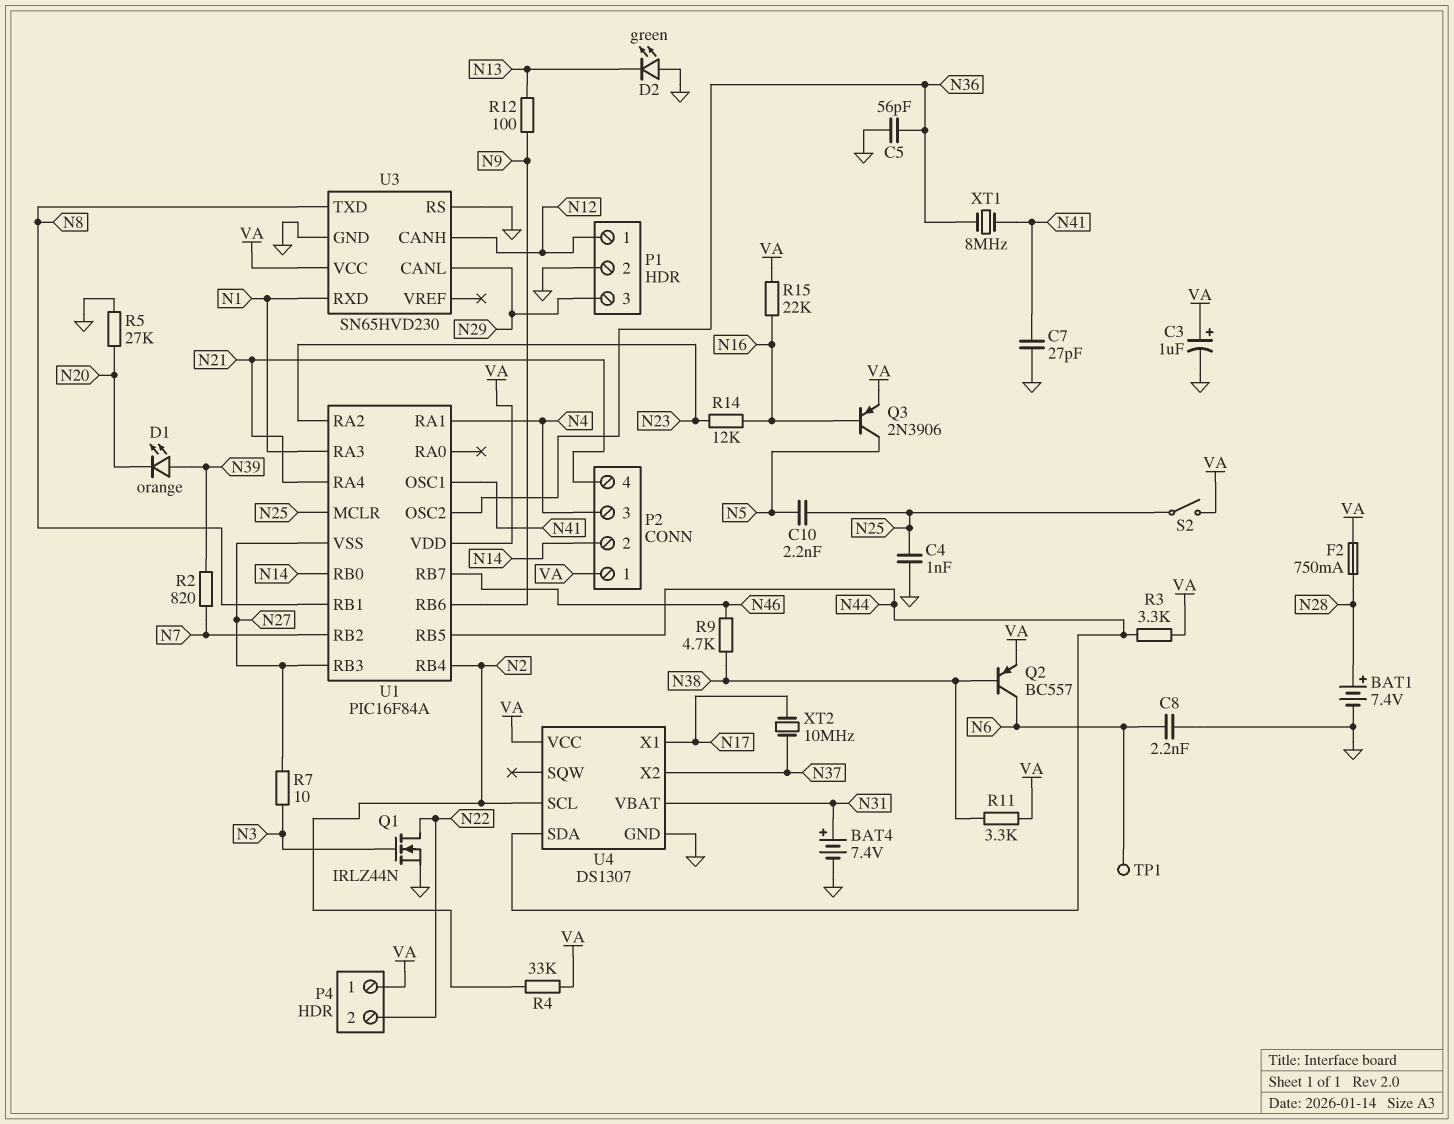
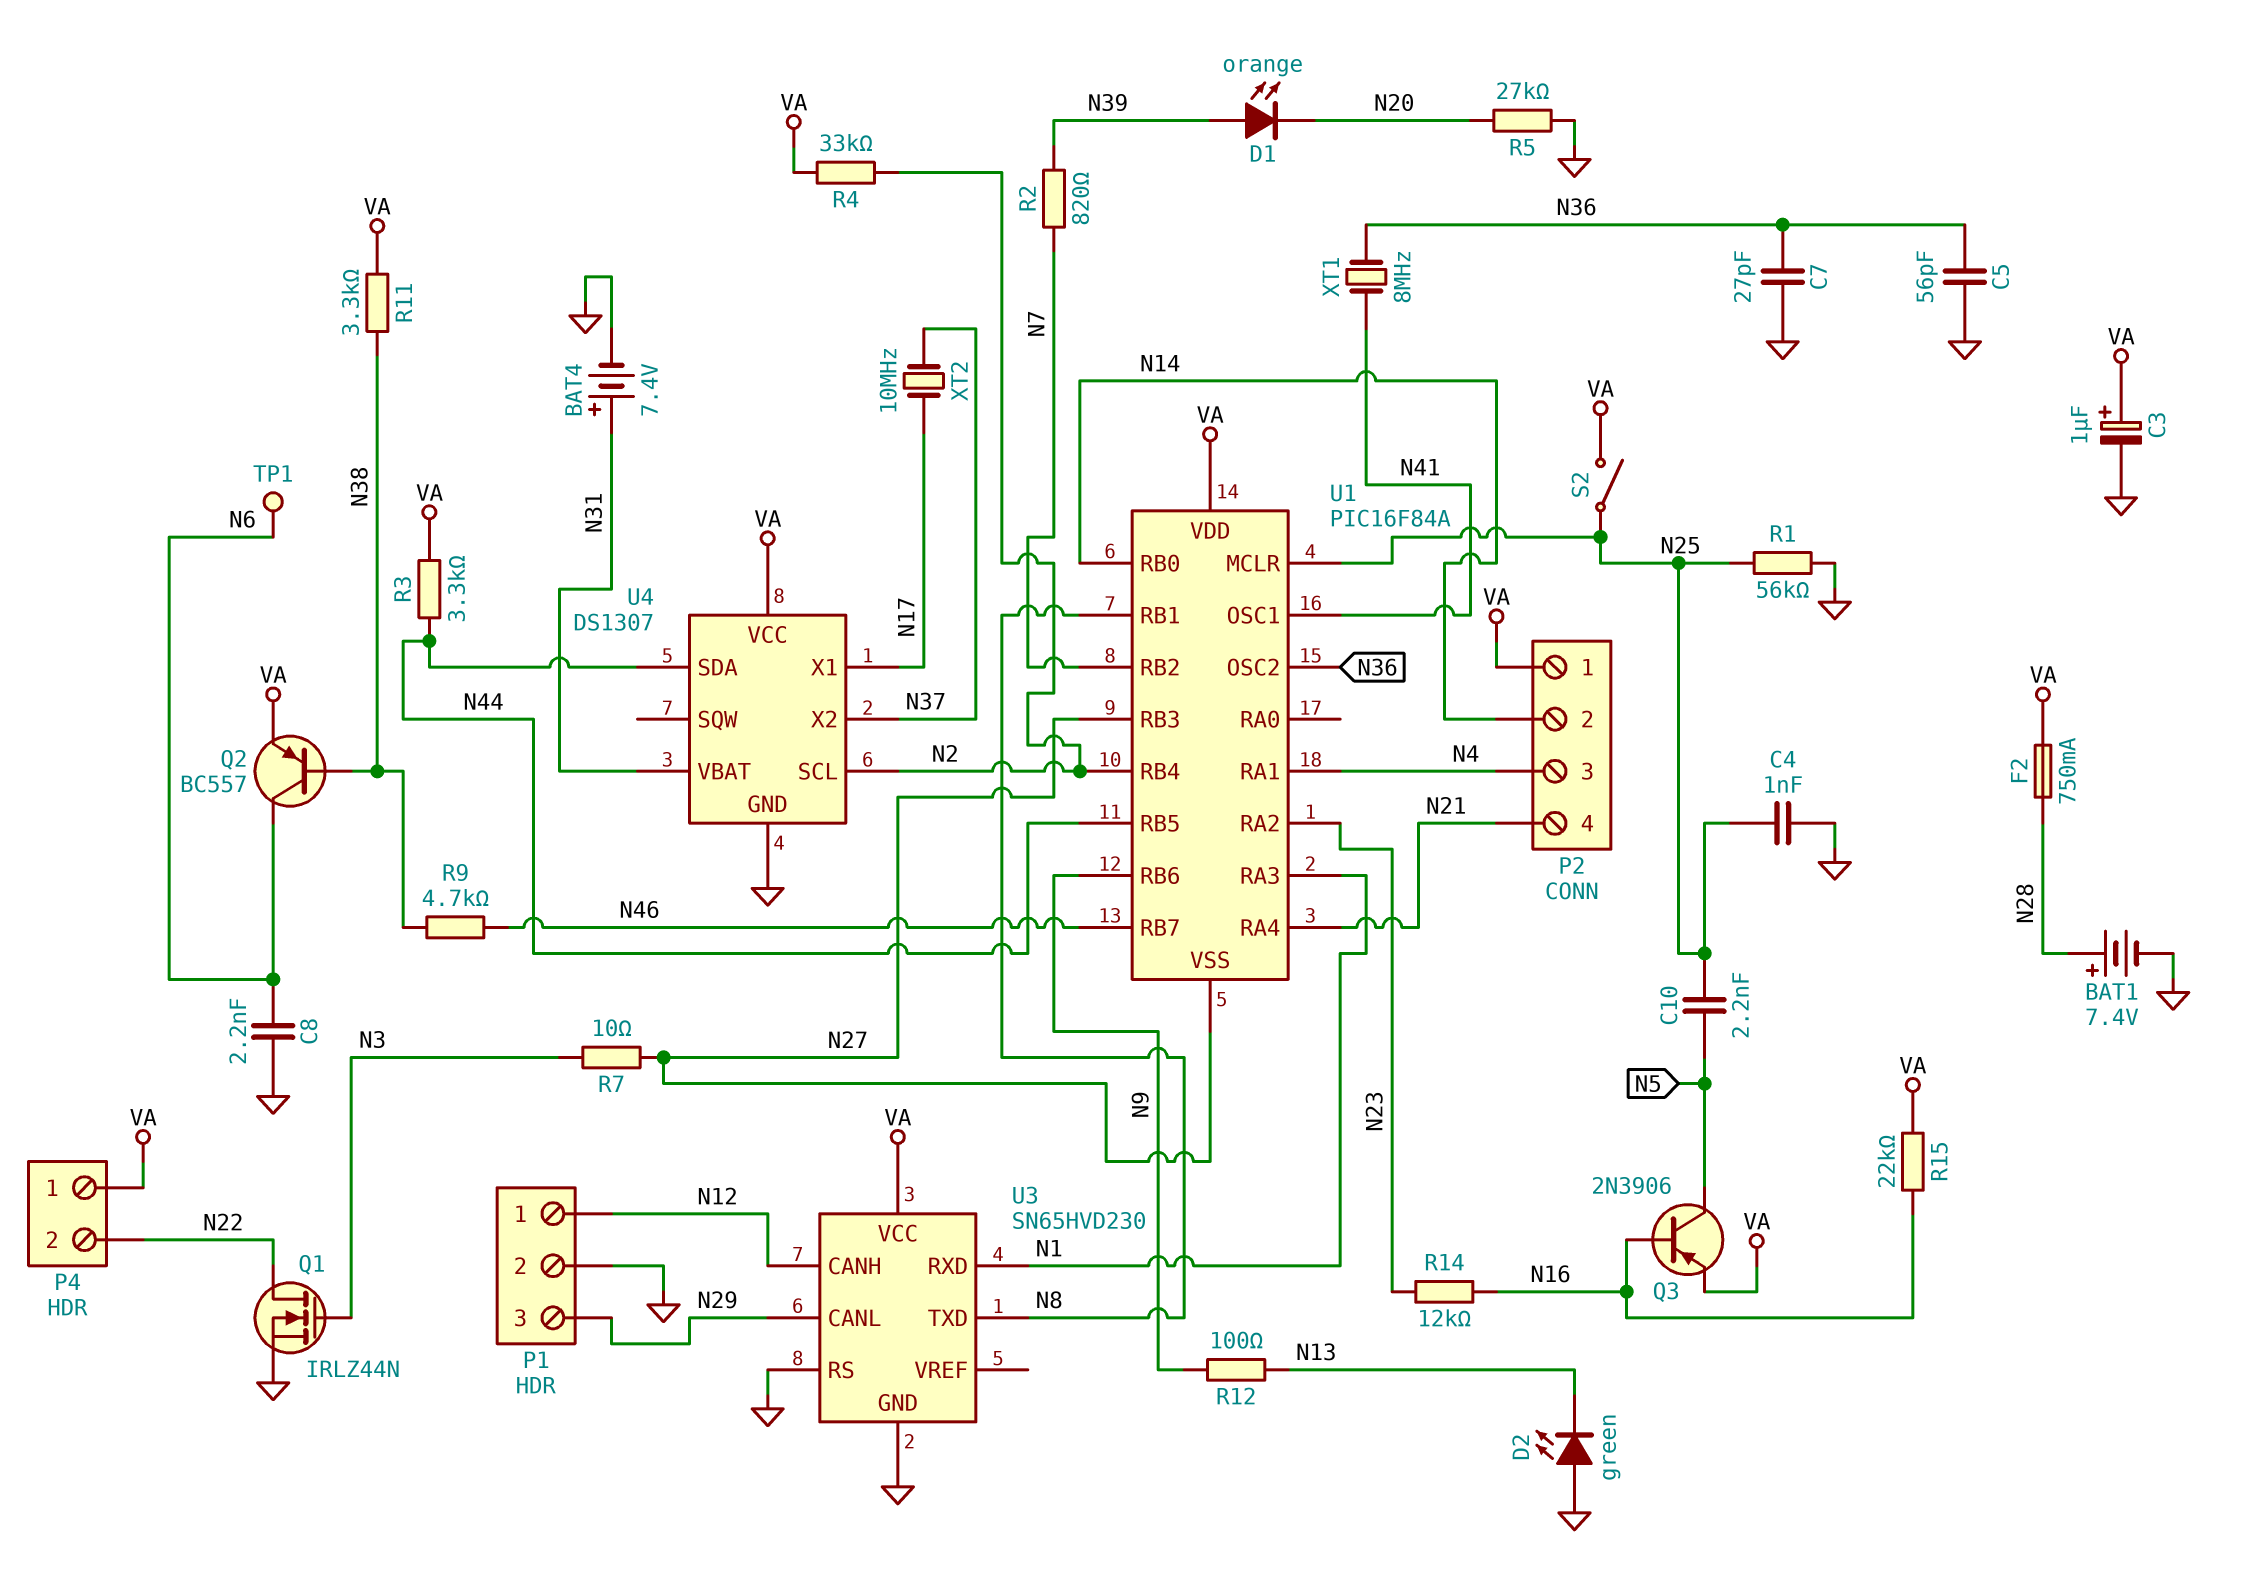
C7: 27pF (GND, N41) -> 27pF (GND, N36)
R1: none -> 56k (GND, N25)

